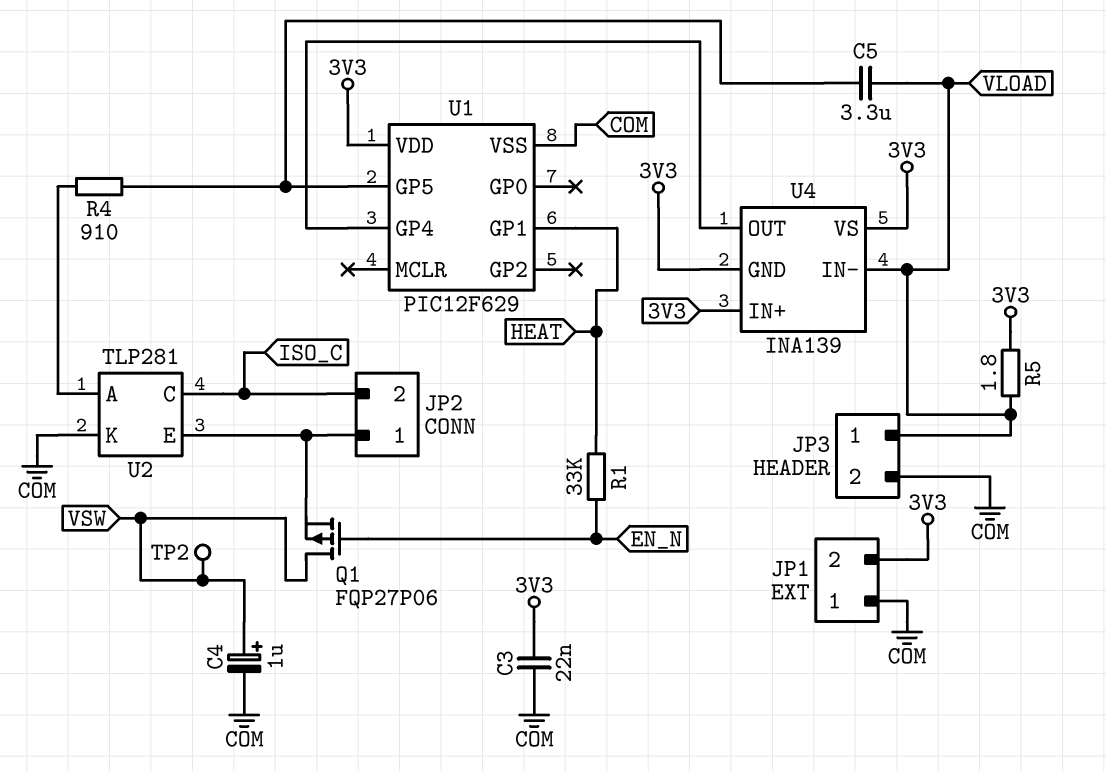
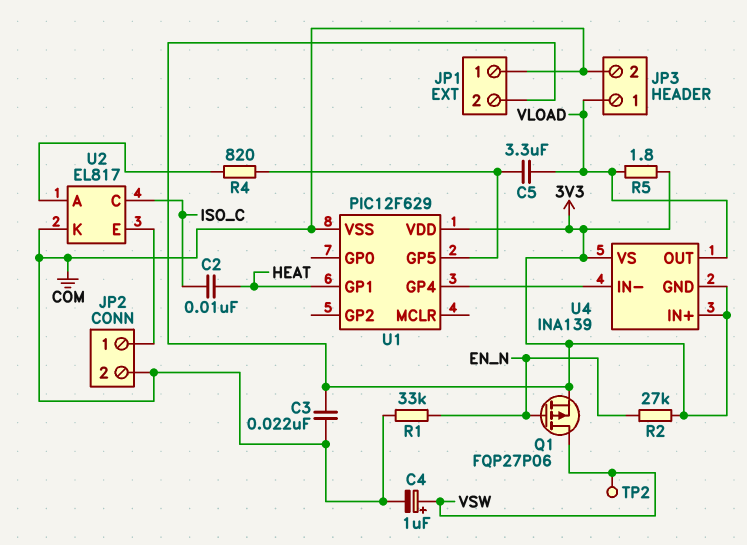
C2: none -> 10nF (HEAT, ISO_C)
JP2 pin 2: ISO_C -> COM
Q1: PMOS FQP27P06 (G EN_N, D VSW, S JP2/1) -> PMOS FQP27P06 (G EN_N, D VSW, S 3V3)
R1: 33k (EN_N, HEAT) -> 33k (COM, EN_N)
R2: none -> 27k (3V3, EN_N)
R4: 910 (U1/GP5, U2/A) -> 820 (U1/GP5, U2/A)
U2: TLP281 -> EL817
U4 pin IN-: VLOAD -> U1/GP4
U4 pin OUT: U1/GP4 -> VLOAD

